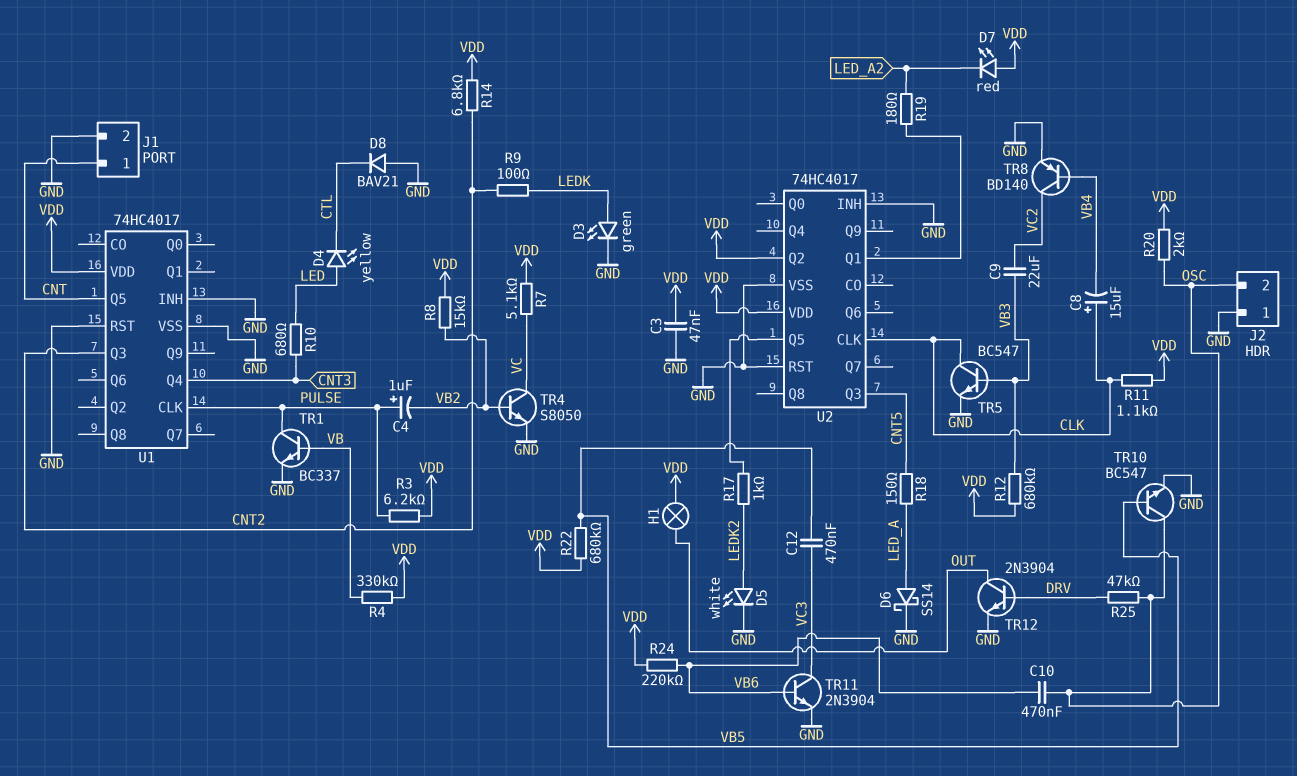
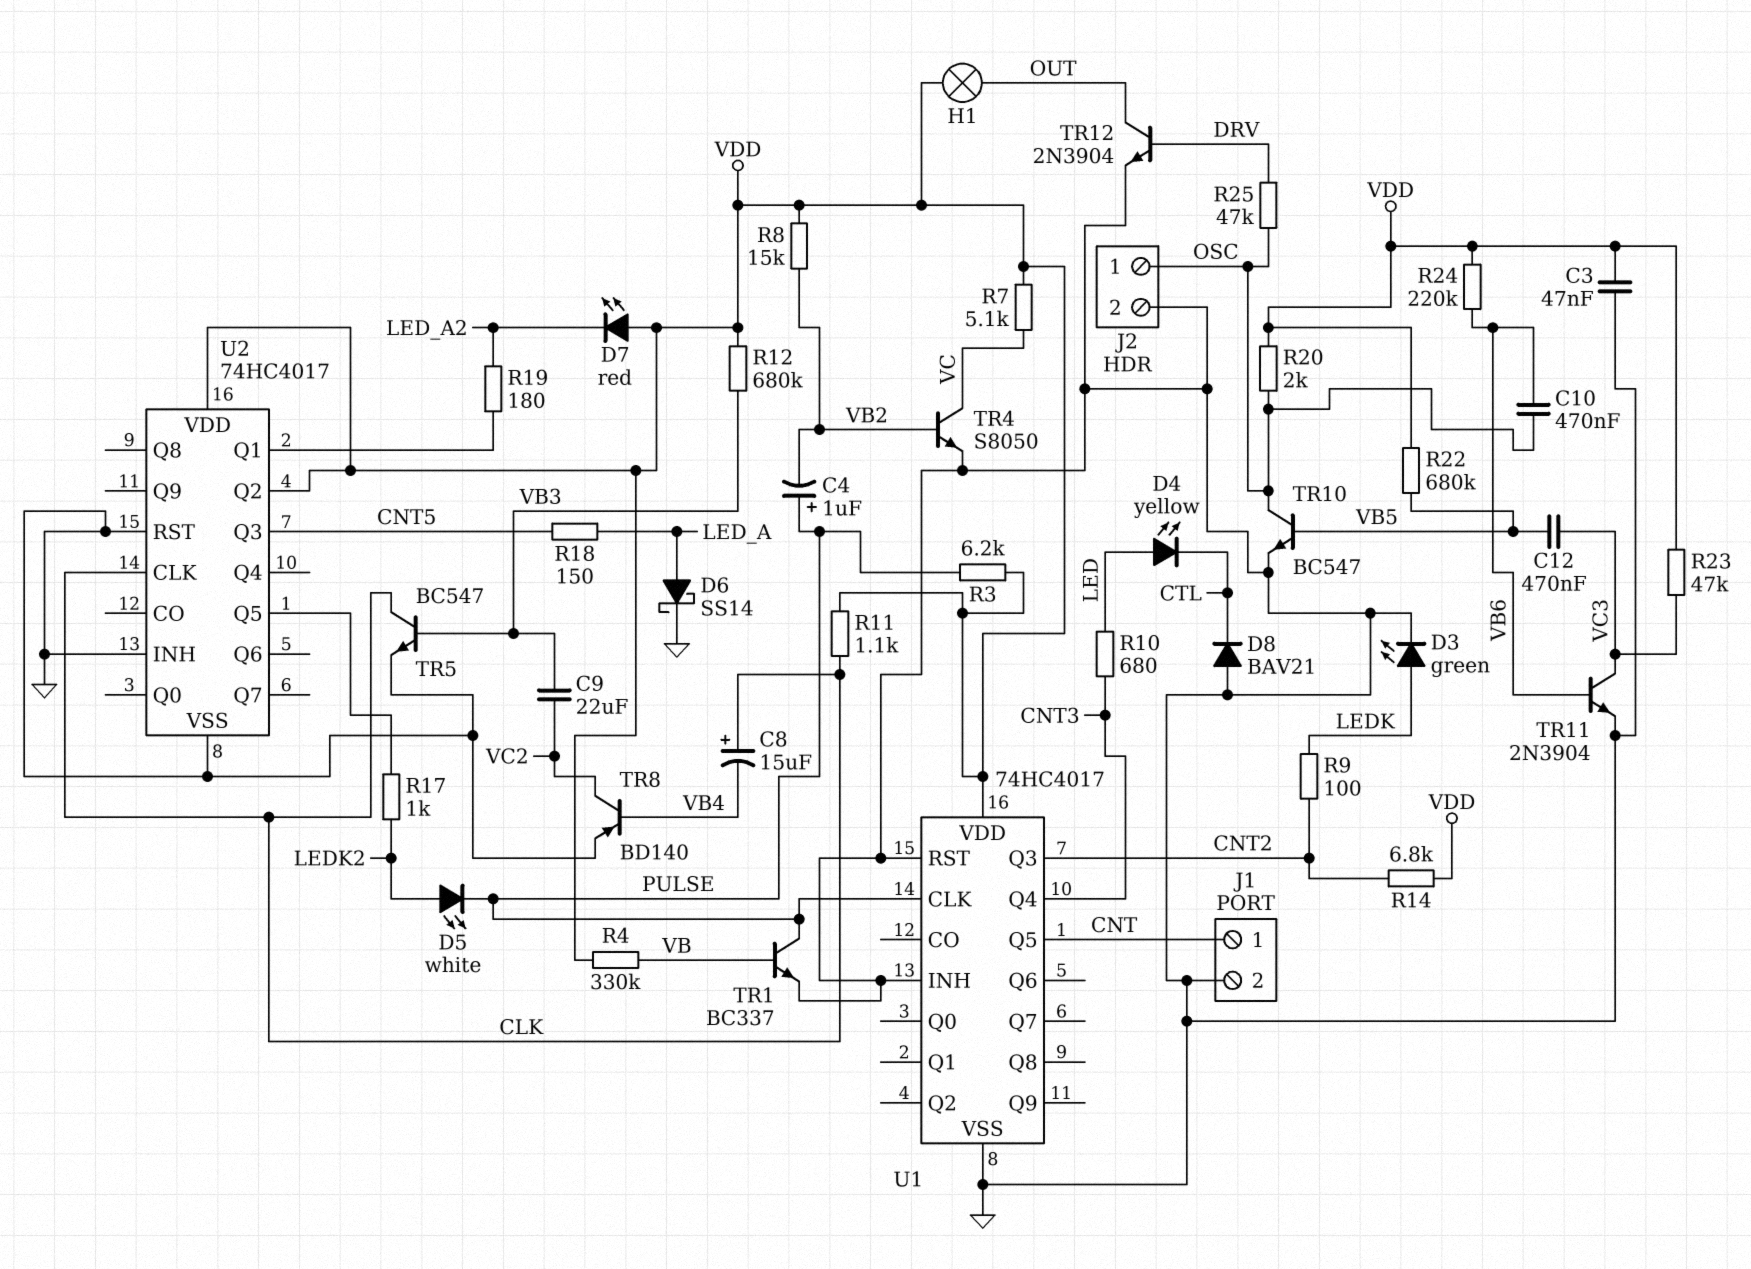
D5: LED white (A LEDK2, K GND) -> LED white (A LEDK2, K PULSE)
J2 pin 1: GND -> OSC
J2 pin 2: OSC -> GND
R23: none -> 47k (VC3, VDD)

